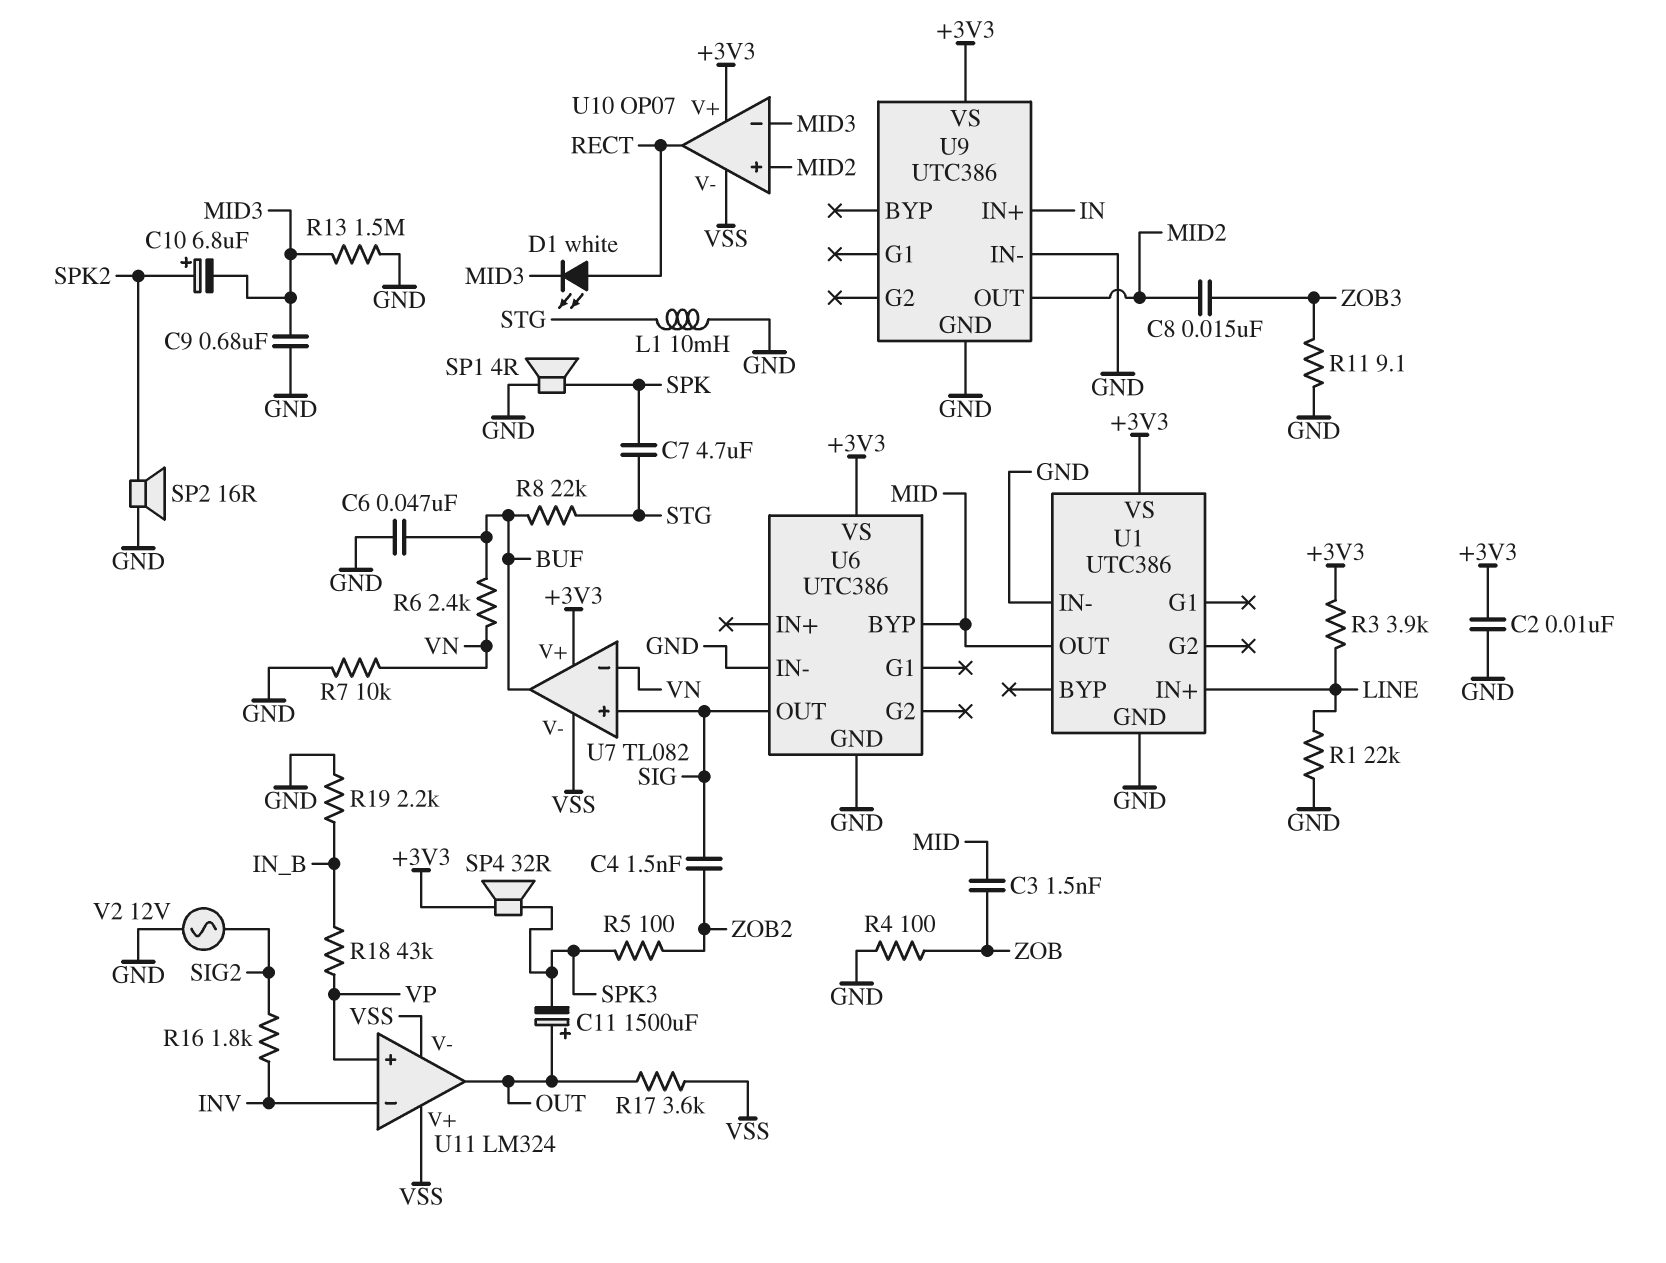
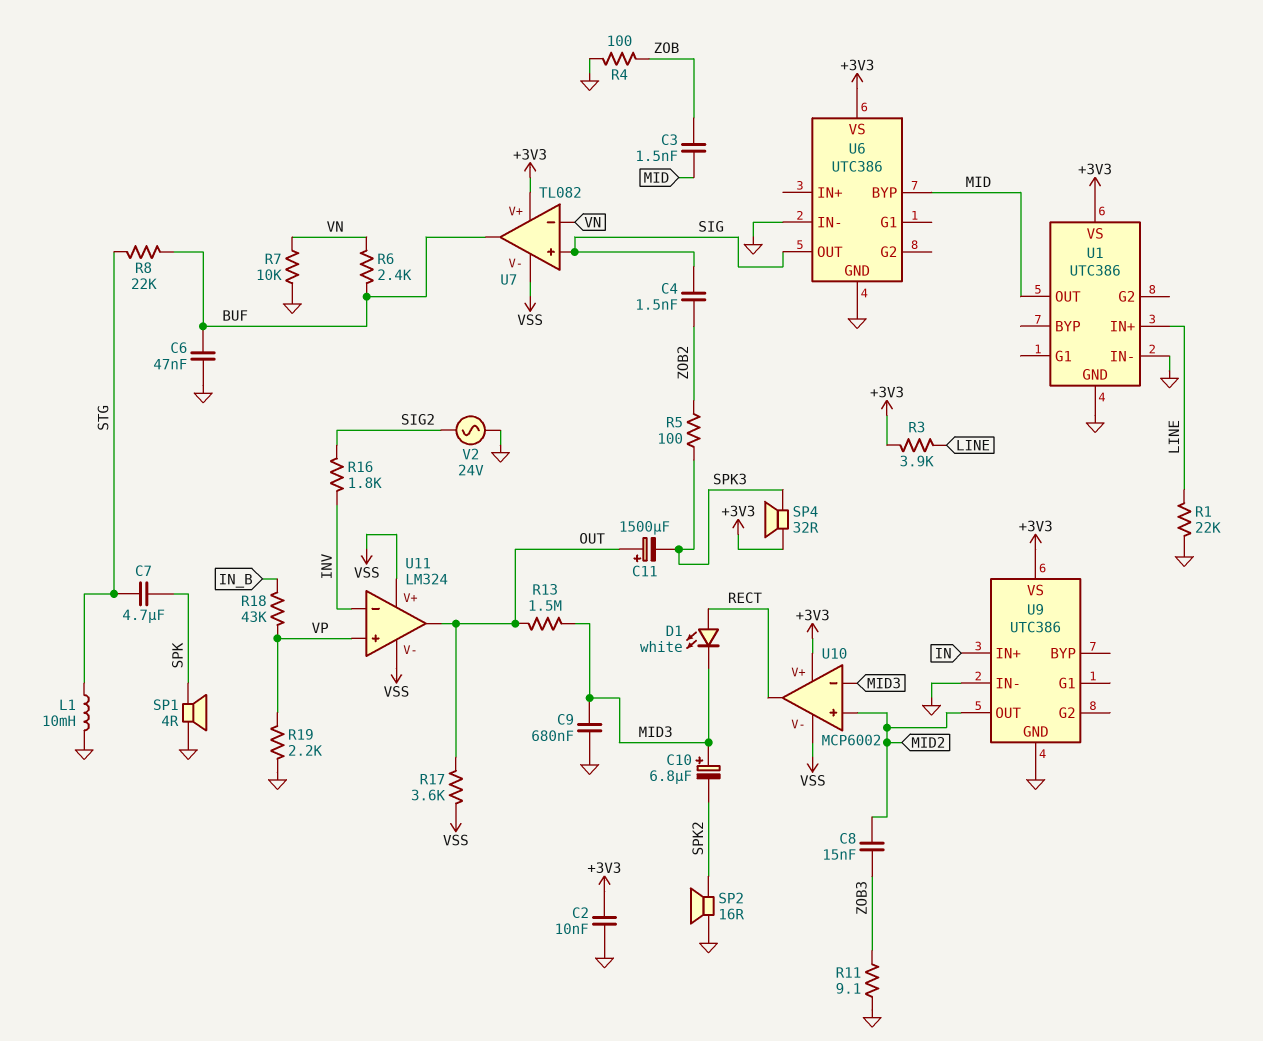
C10: 6.8uF (plus SPK2, minus MID3) -> 6.8uF (plus MID3, minus SPK2)
R13: 1.5M (GND, MID3) -> 1.5M (MID3, OUT)
R19: 2.2k (GND, IN_B) -> 2.2k (GND, VP)
U10: OP07 -> MCP6002
V2: AC 12V (GND, SIG2) -> AC 24V (GND, SIG2)

